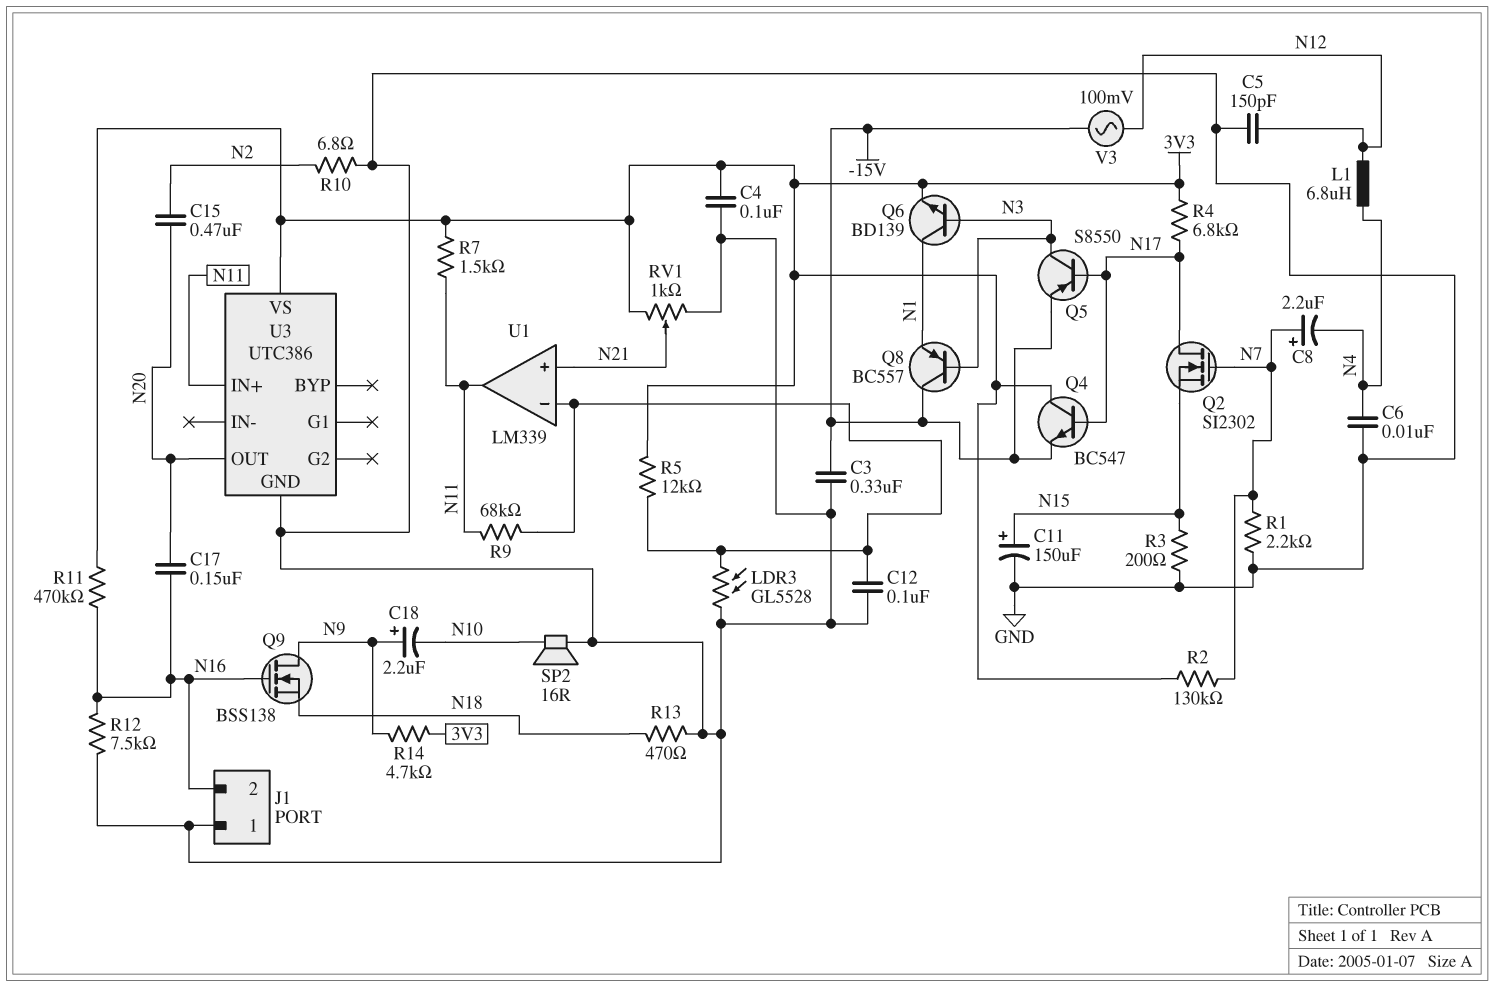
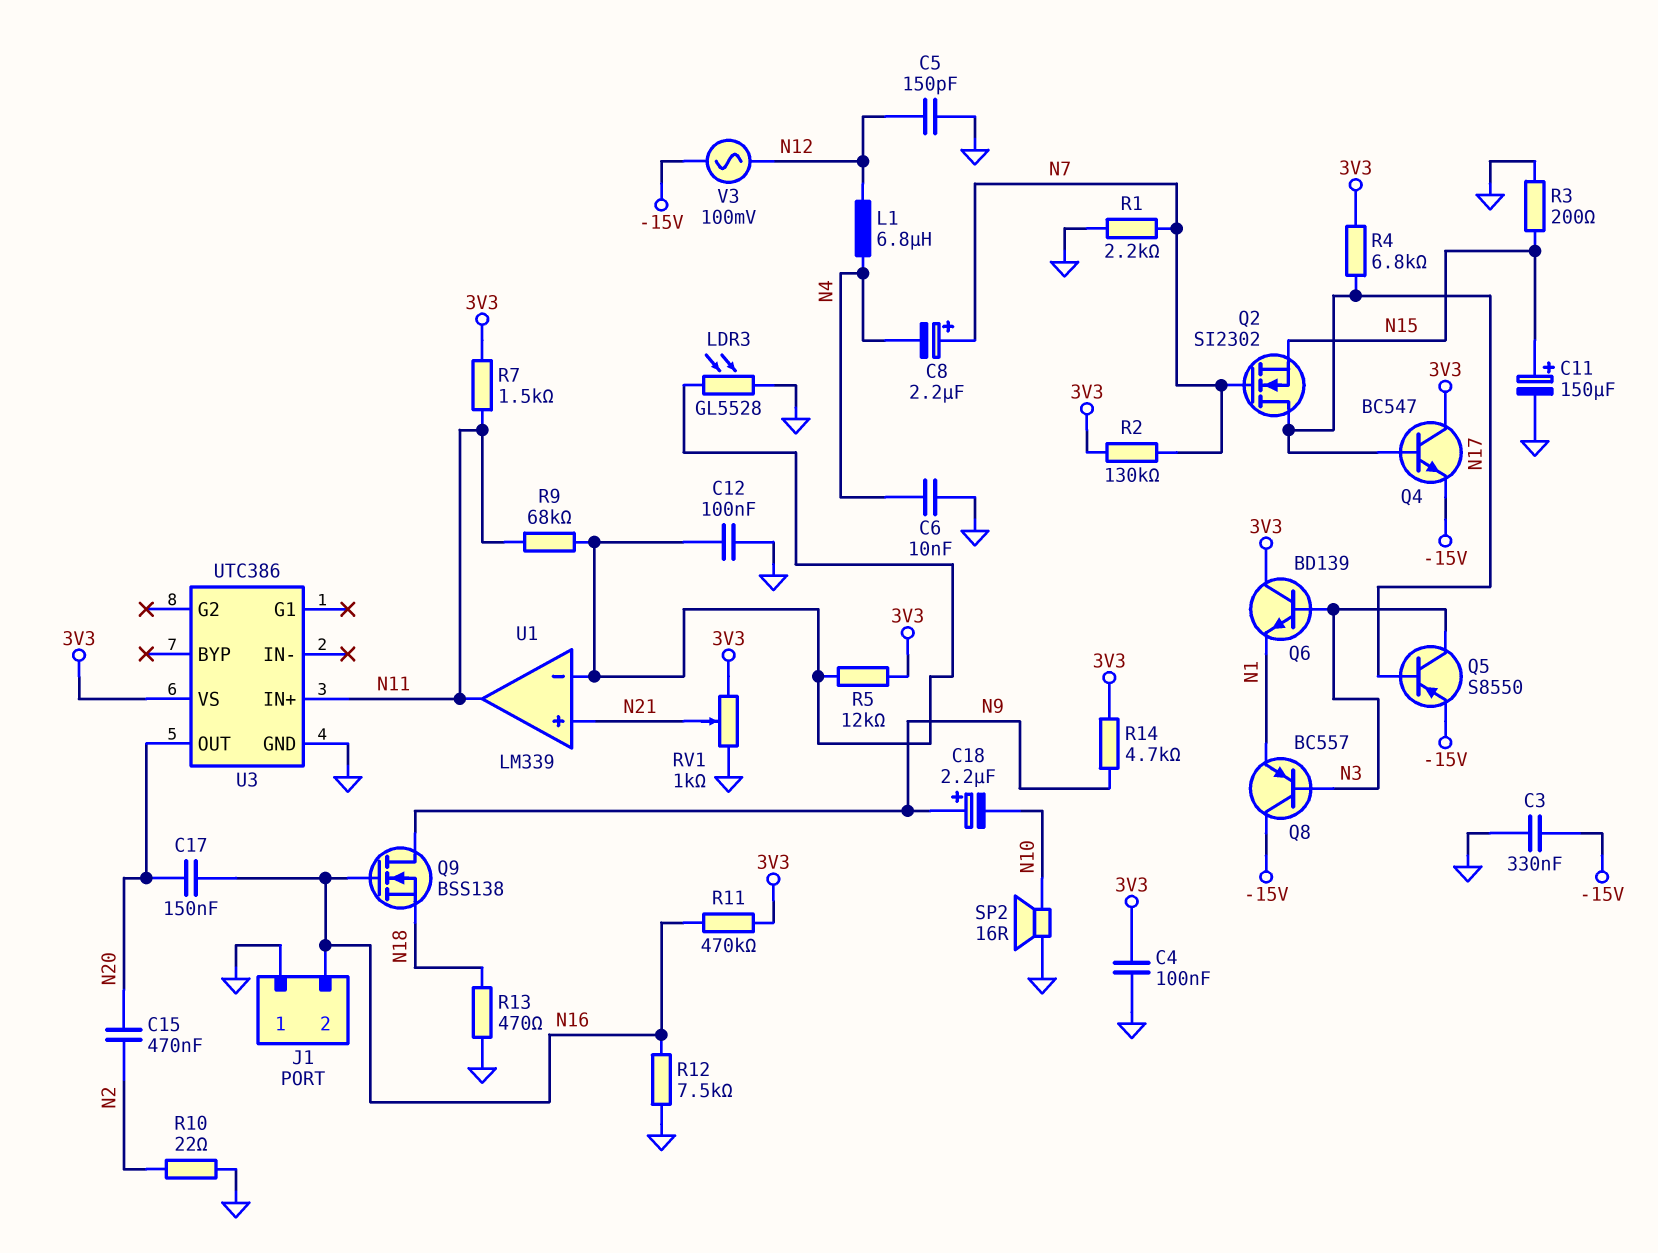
Q6: NPN BD139 (B N3, C N1, E 3V3) -> NPN BD139 (B N3, C 3V3, E N1)
R10: 6.8 (GND, N2) -> 22 (GND, N2)

